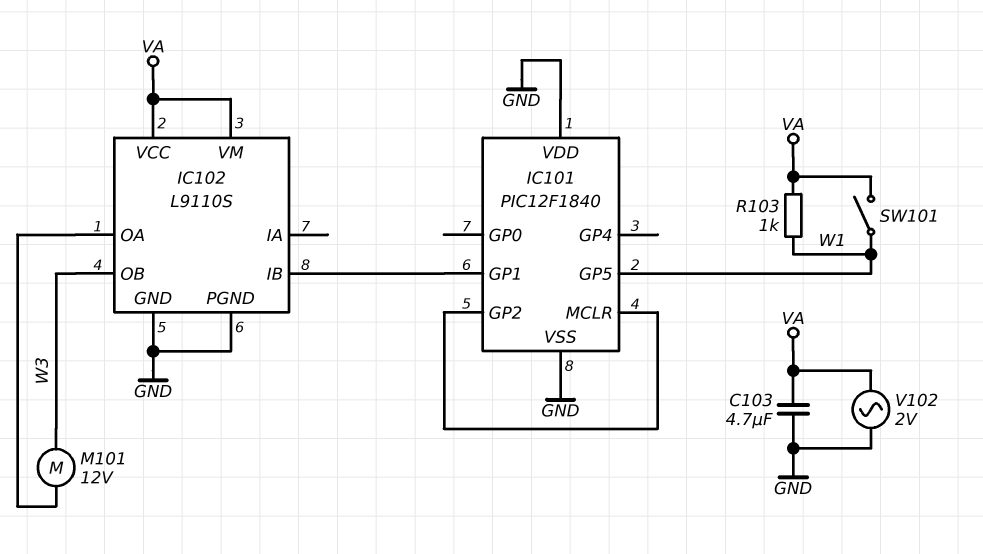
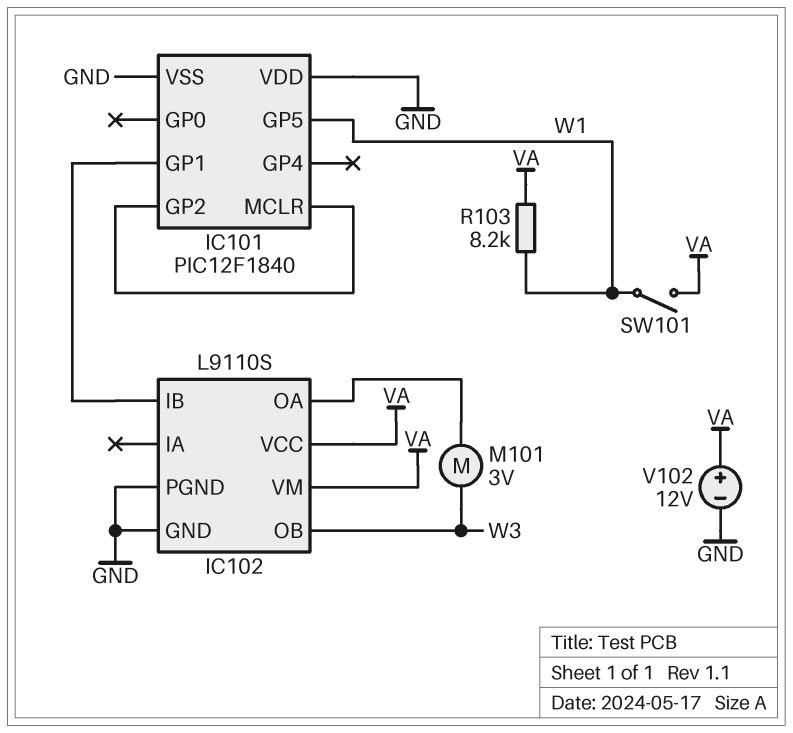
C103: 4.7uF (GND, VA) -> none
M101: motor 12V (IC102/OA, W3) -> motor 3V (IC102/OA, W3)
R103: 1k (VA, W1) -> 8.2k (VA, W1)
V102: AC 2V (GND, VA) -> 12V (plus VA, minus GND)

